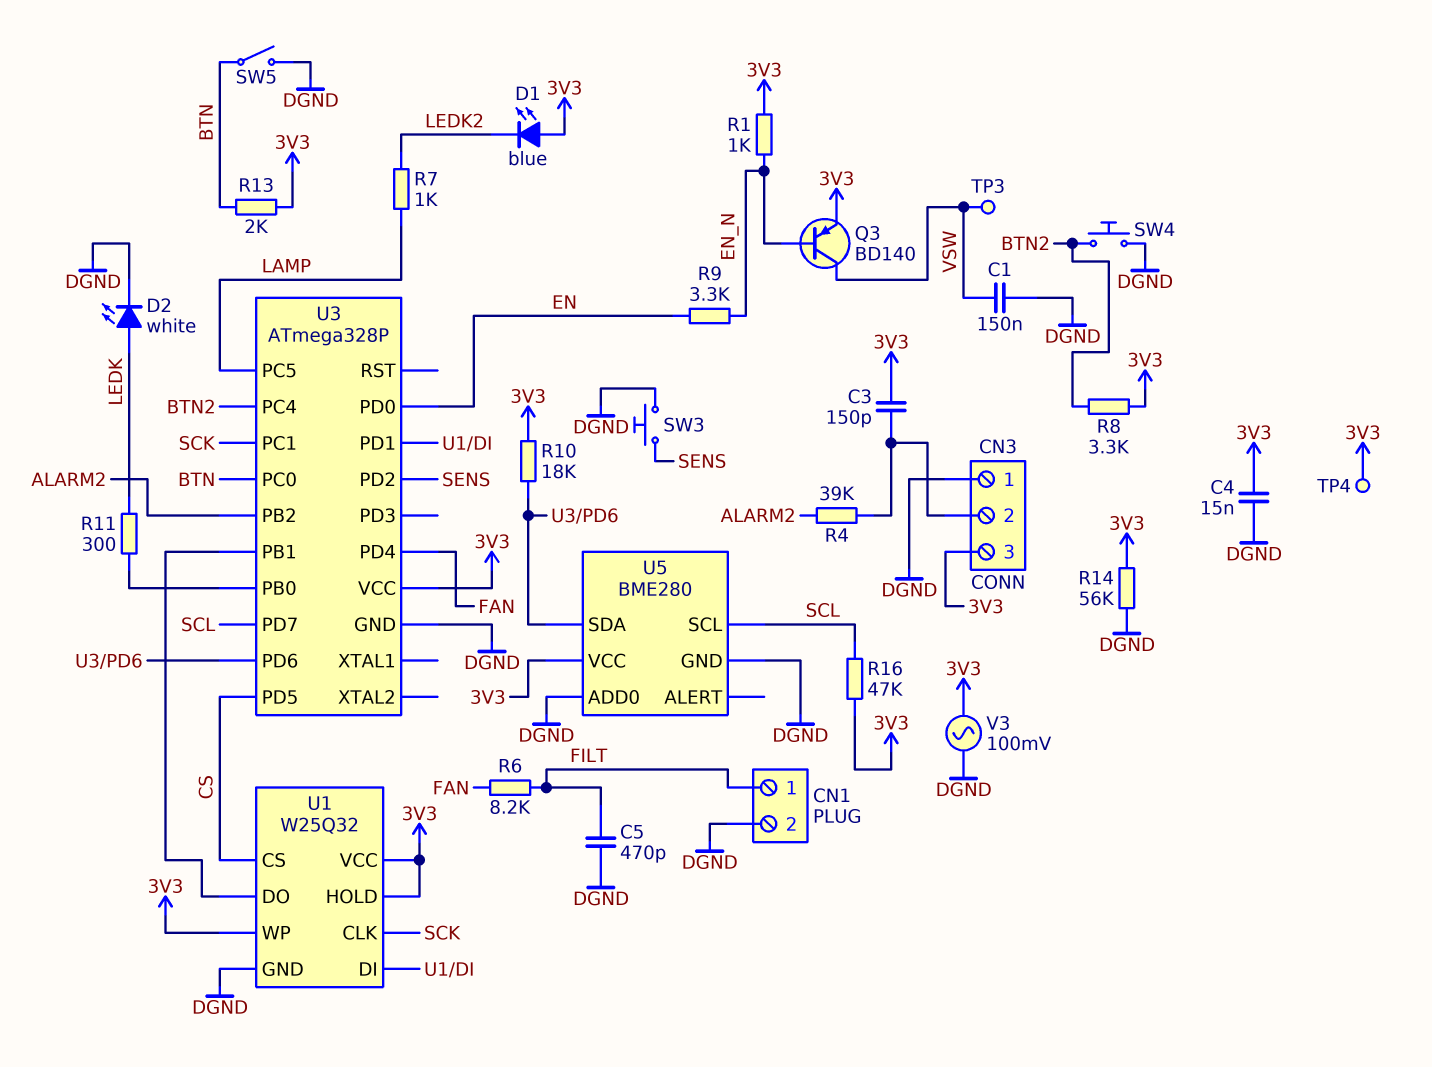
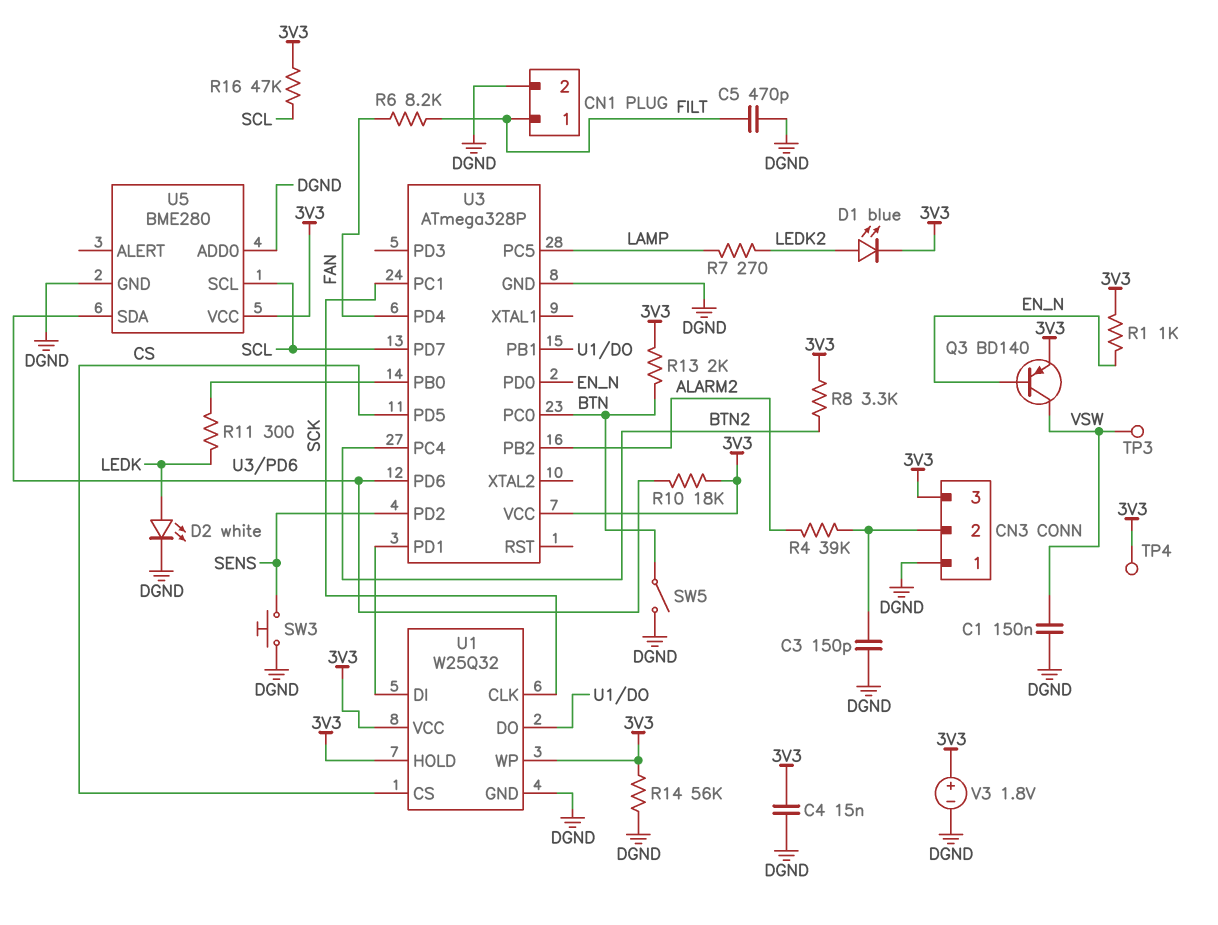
C3: 150pF (3V3, CN3/2) -> 150pF (CN3/2, DGND)
D1: LED blue (A 3V3, K LEDK2) -> LED blue (A LEDK2, K 3V3)
R7: 1k (LAMP, LEDK2) -> 270 (LAMP, LEDK2)
R9: 3.3k (EN, EN_N) -> none
SW4: button (BTN2, DGND) -> none
U3 pin PD0: EN -> EN_N
V3: AC 100mV (3V3, DGND) -> 1.8V (plus 3V3, minus DGND)

